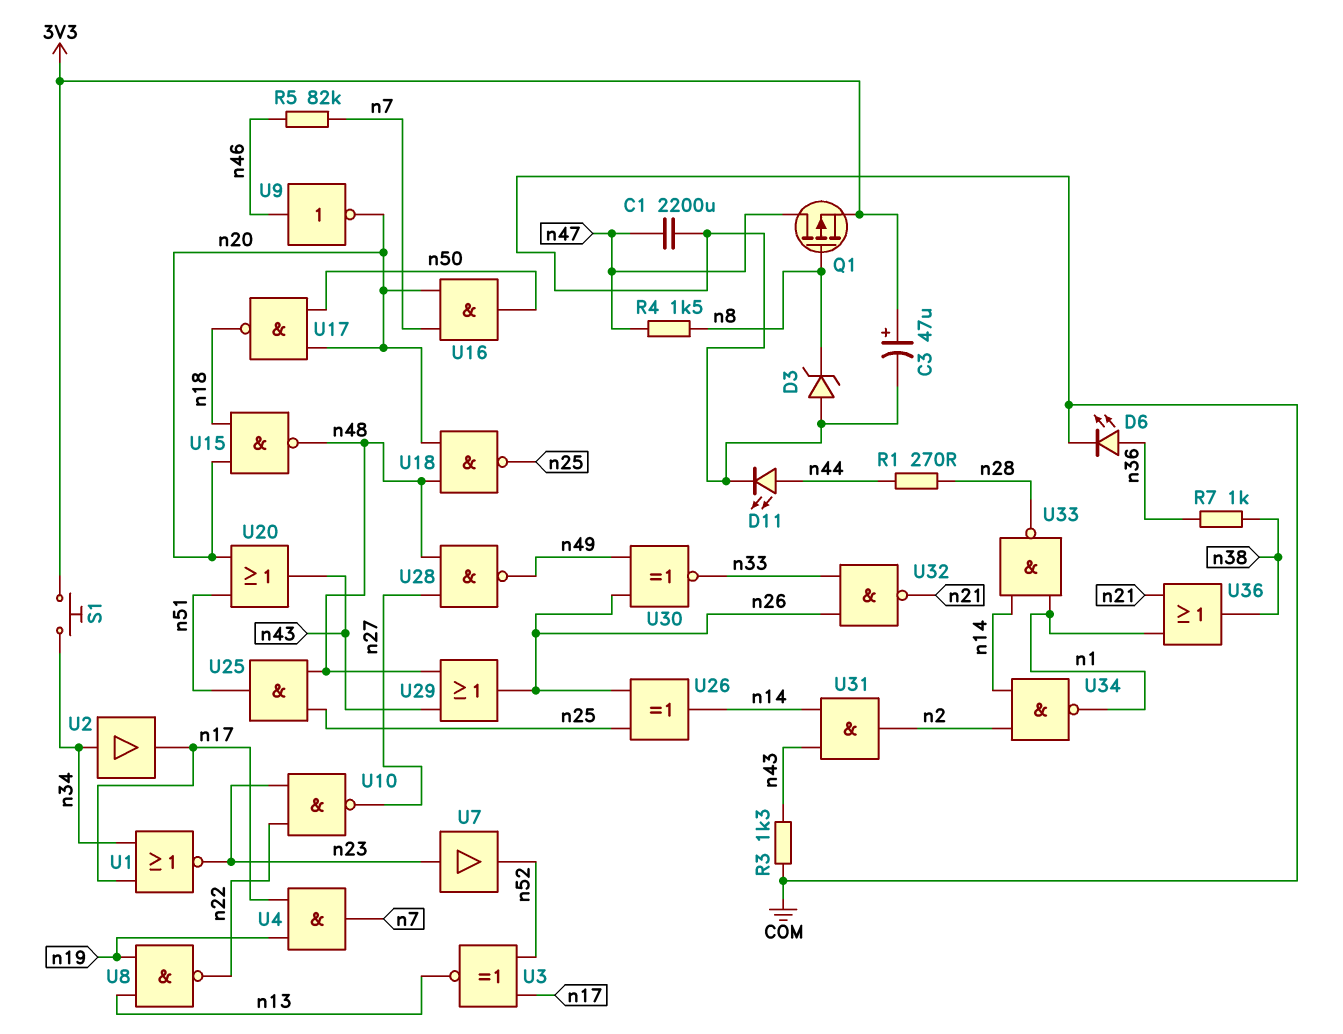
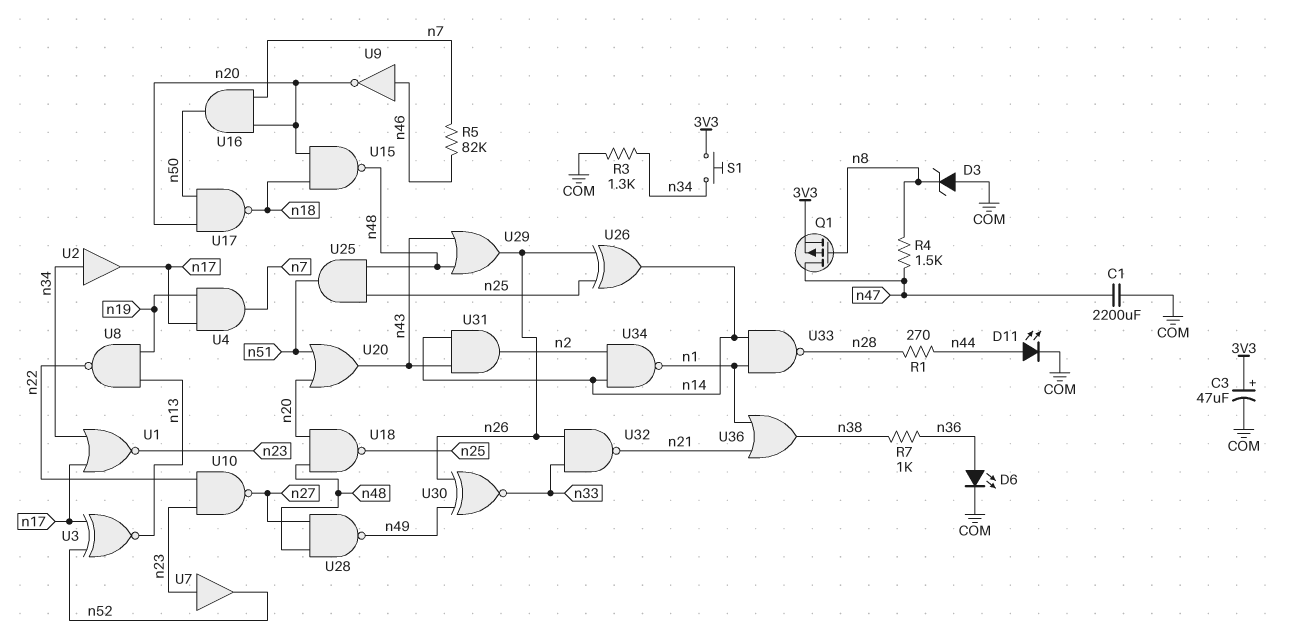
R3: 1.3k (COM, n43) -> 1.3k (COM, n34)

